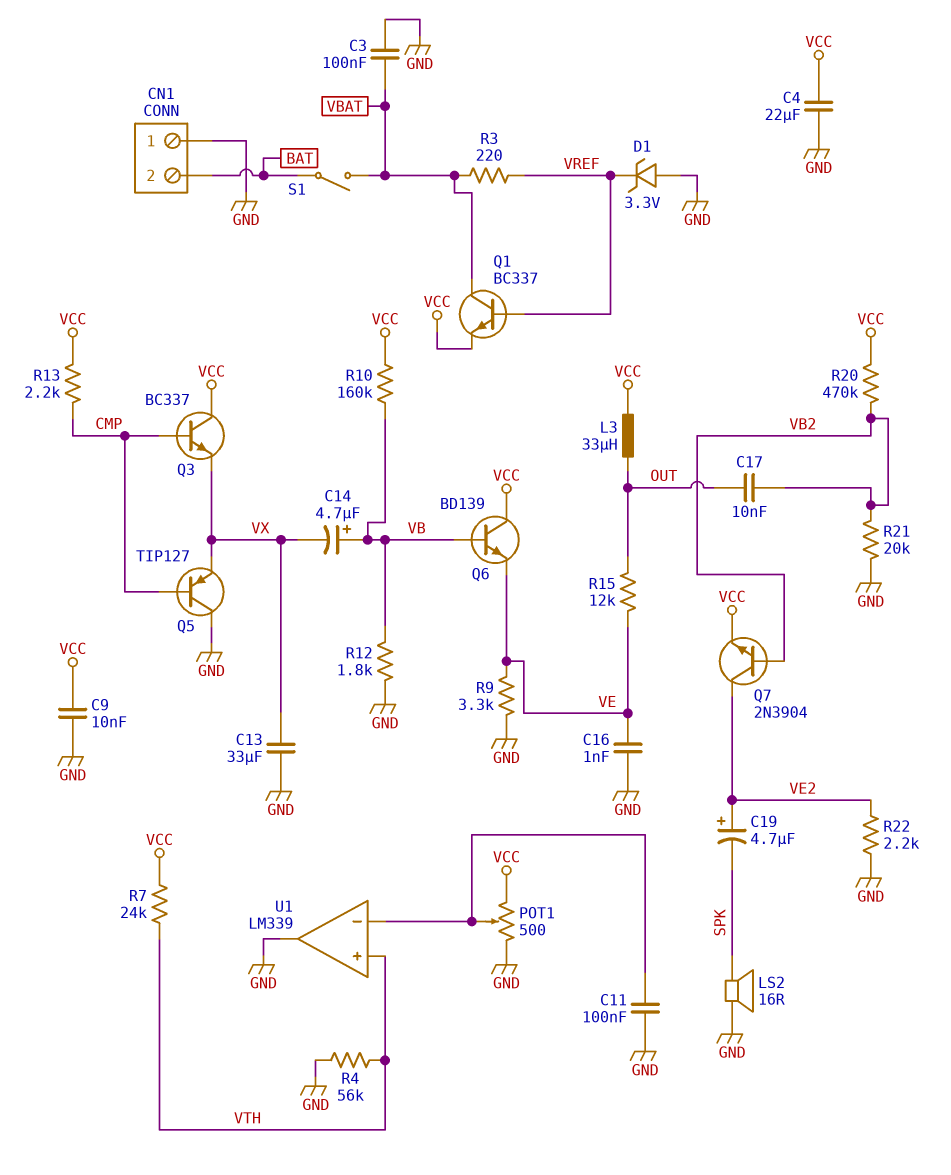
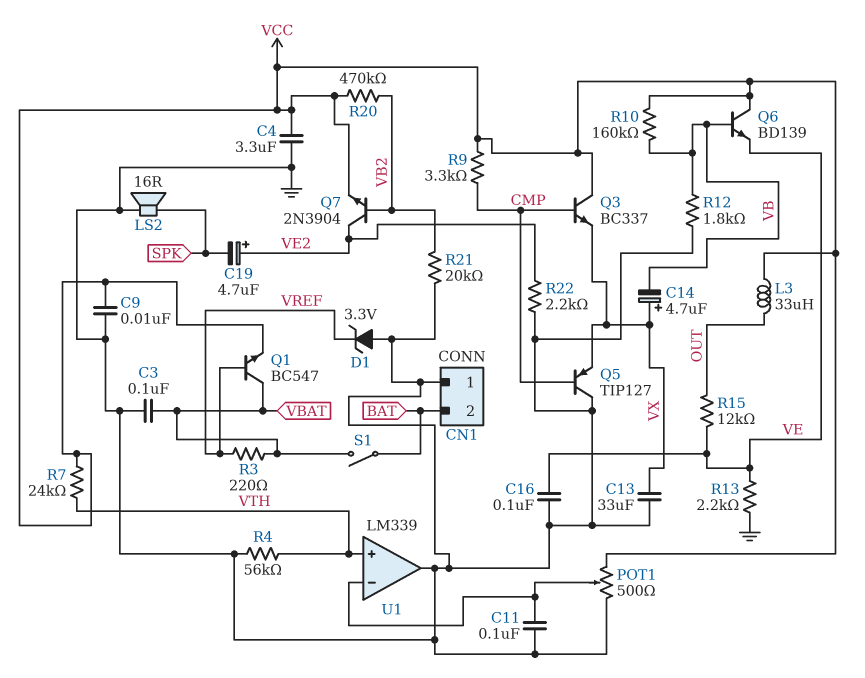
C4: 22uF (GND, VCC) -> 3.3uF (GND, VCC)
C14: 4.7uF (plus VB, minus VX) -> 4.7uF (plus VX, minus VB)
C16: 1nF (GND, VE) -> 100nF (GND, VE)
C17: 10nF (OUT, VB2) -> none
Q1: NPN BC337 (B VREF, C VBAT, E VCC) -> NPN BC547 (B VREF, C VBAT, E VCC)
R9: 3.3k (GND, VE) -> 3.3k (CMP, VCC)
R13: 2.2k (CMP, VCC) -> 2.2k (GND, VE)

